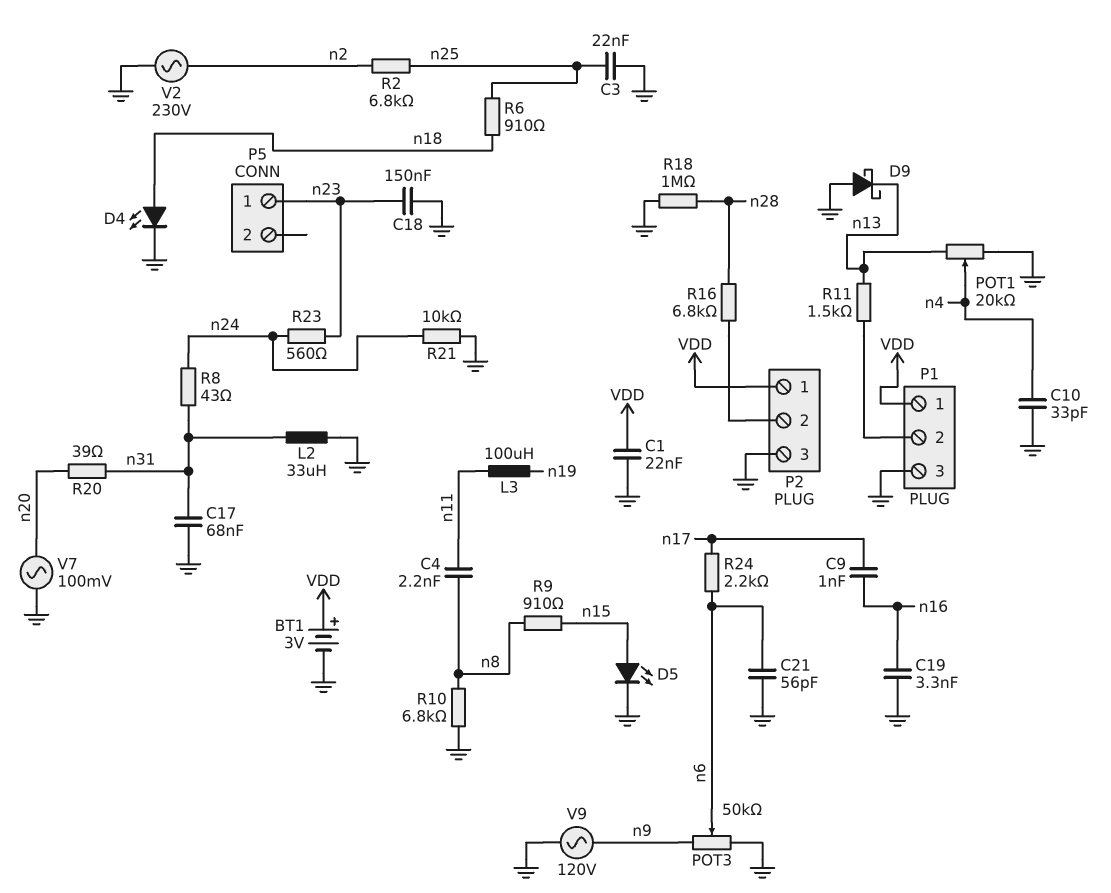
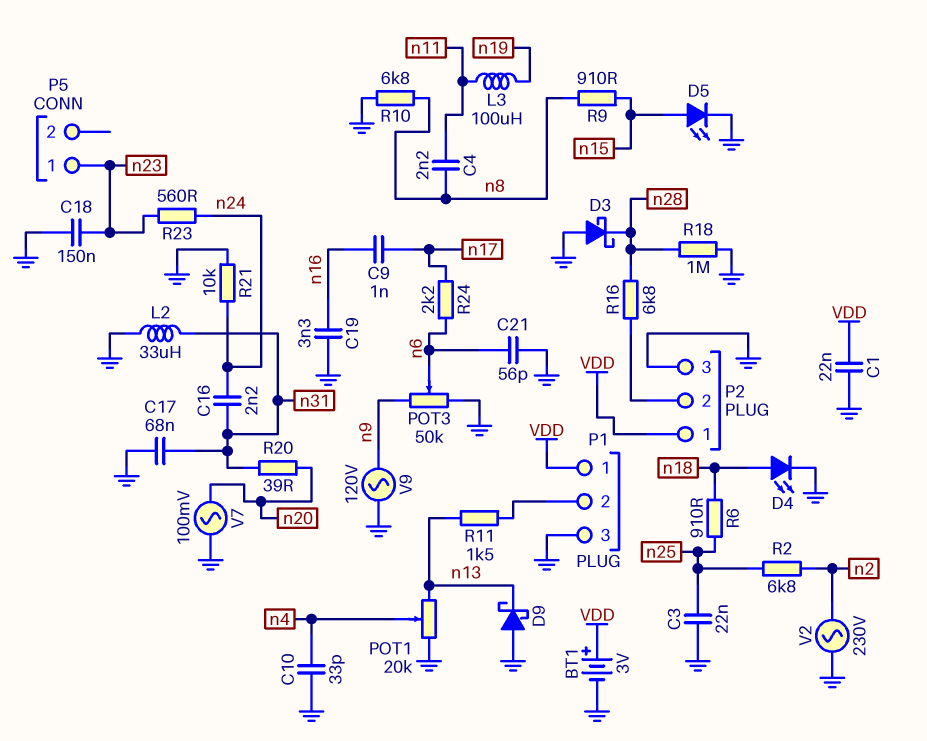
C16: none -> 2.2nF (n24, n31)
D3: none -> schottky (A GND, K n28)
R8: 43 (n24, n31) -> none

